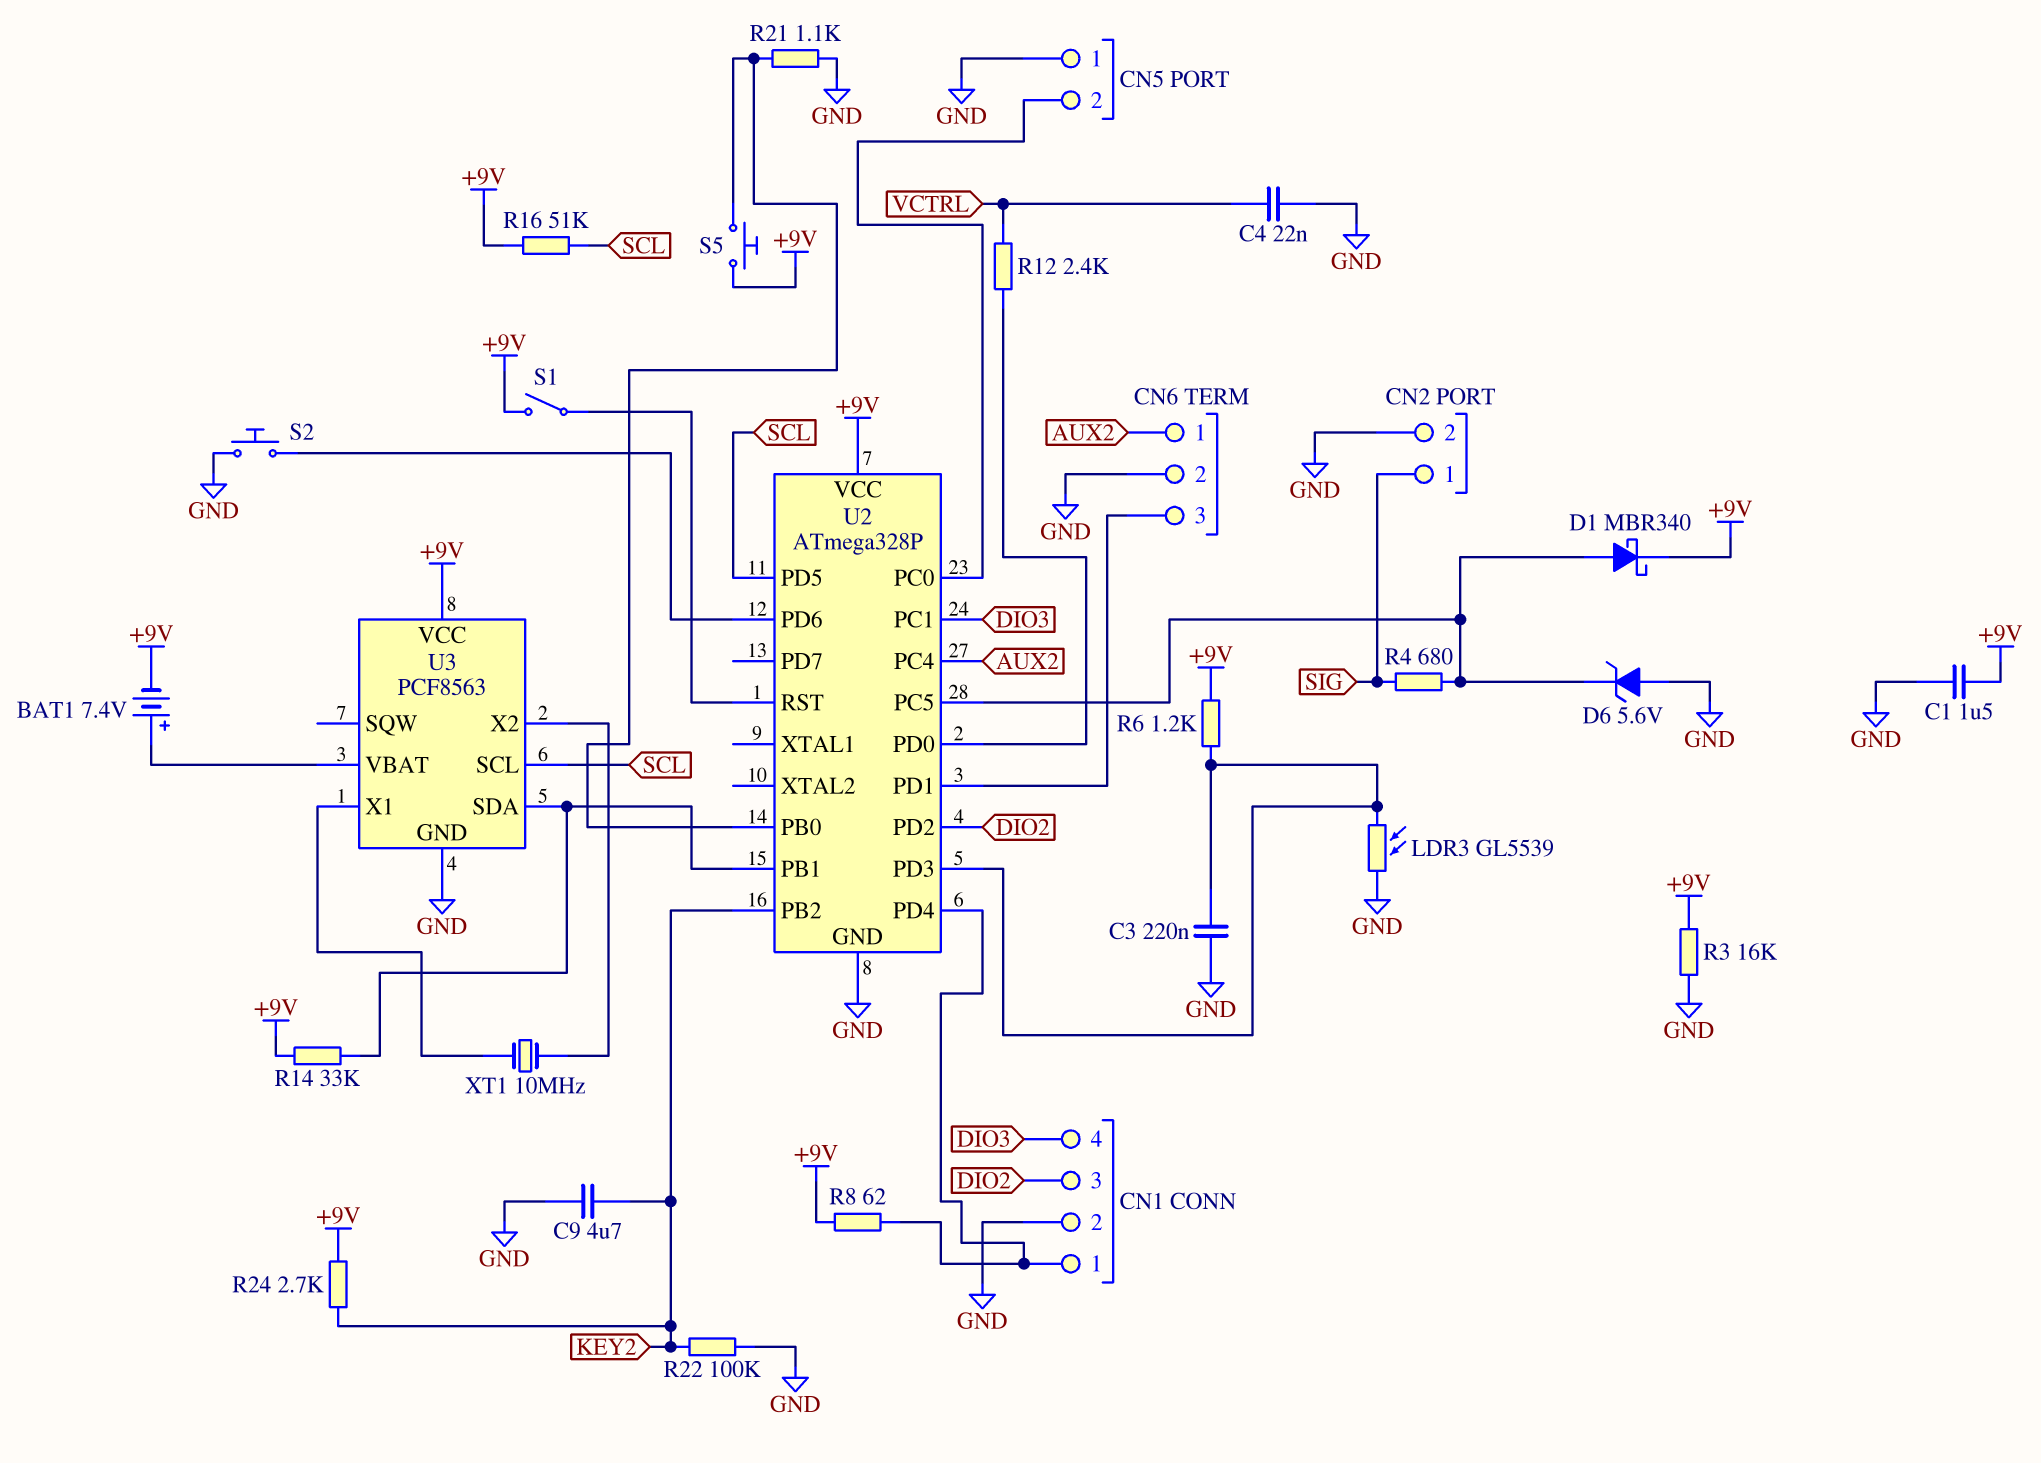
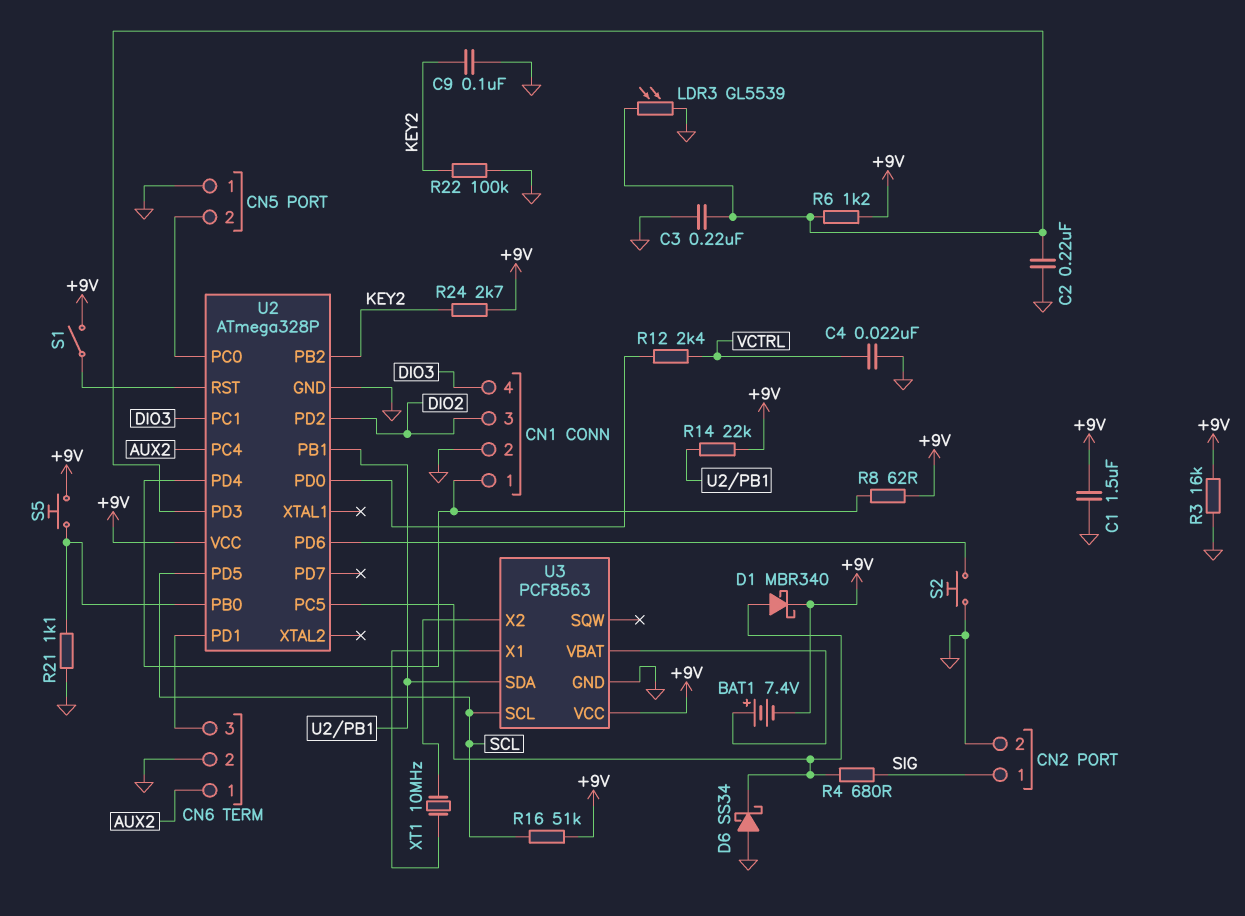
C2: none -> 220nF (GND, U2/PD3)
C9: 4.7uF (GND, KEY2) -> 100nF (GND, KEY2)
D6: zener 5.6V (A GND, K U2/PC5) -> schottky SS34 (A GND, K U2/PC5)
R14: 33k (+9V, U2/PB1) -> 22k (+9V, U2/PB1)

